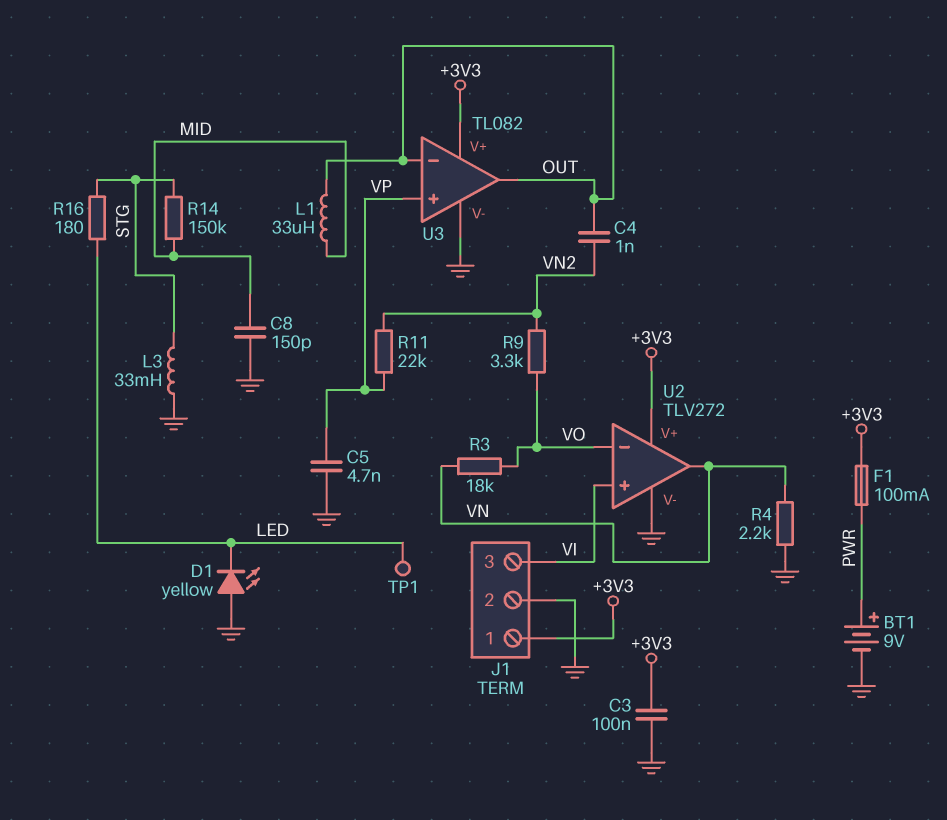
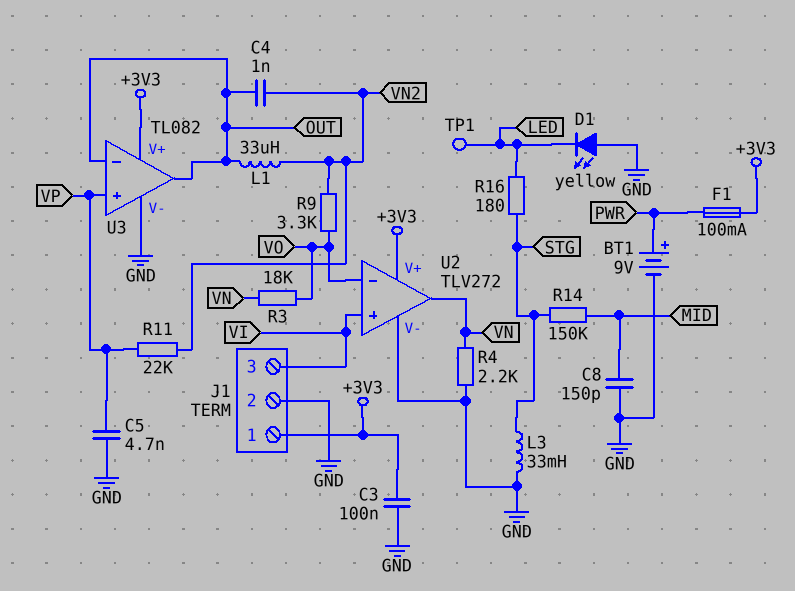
L1: 33uH (MID, OUT) -> 33uH (OUT, VN2)

